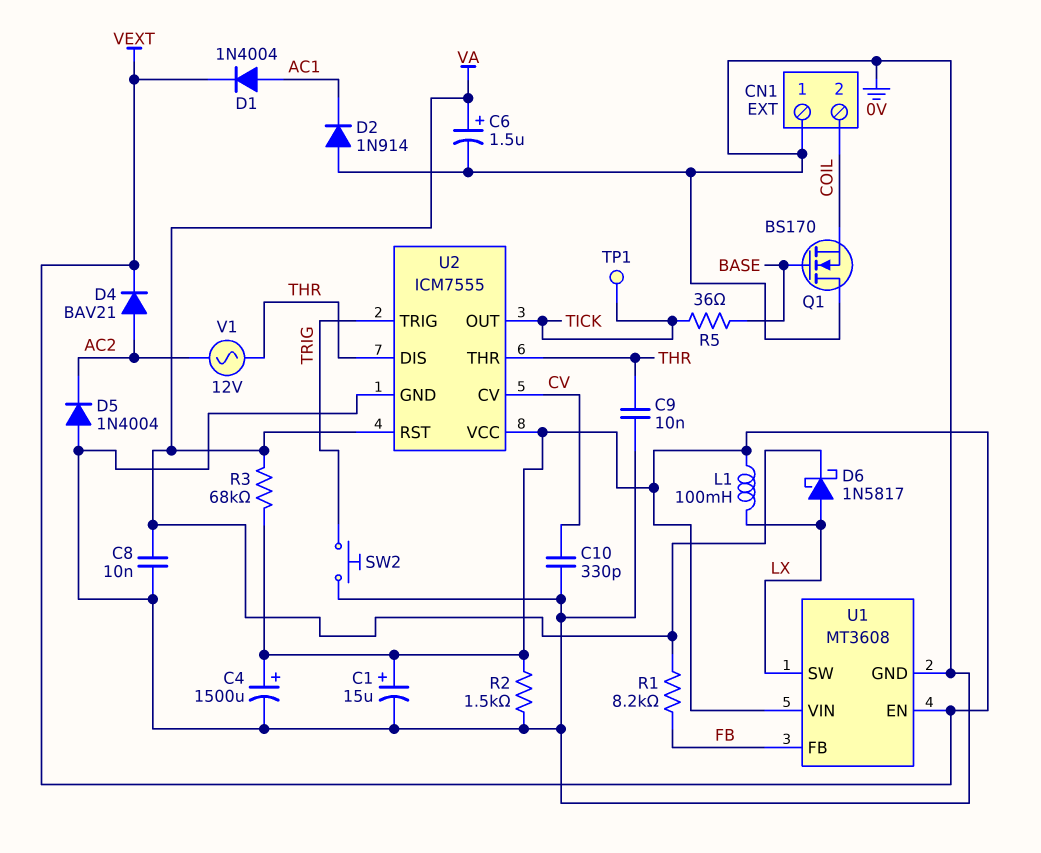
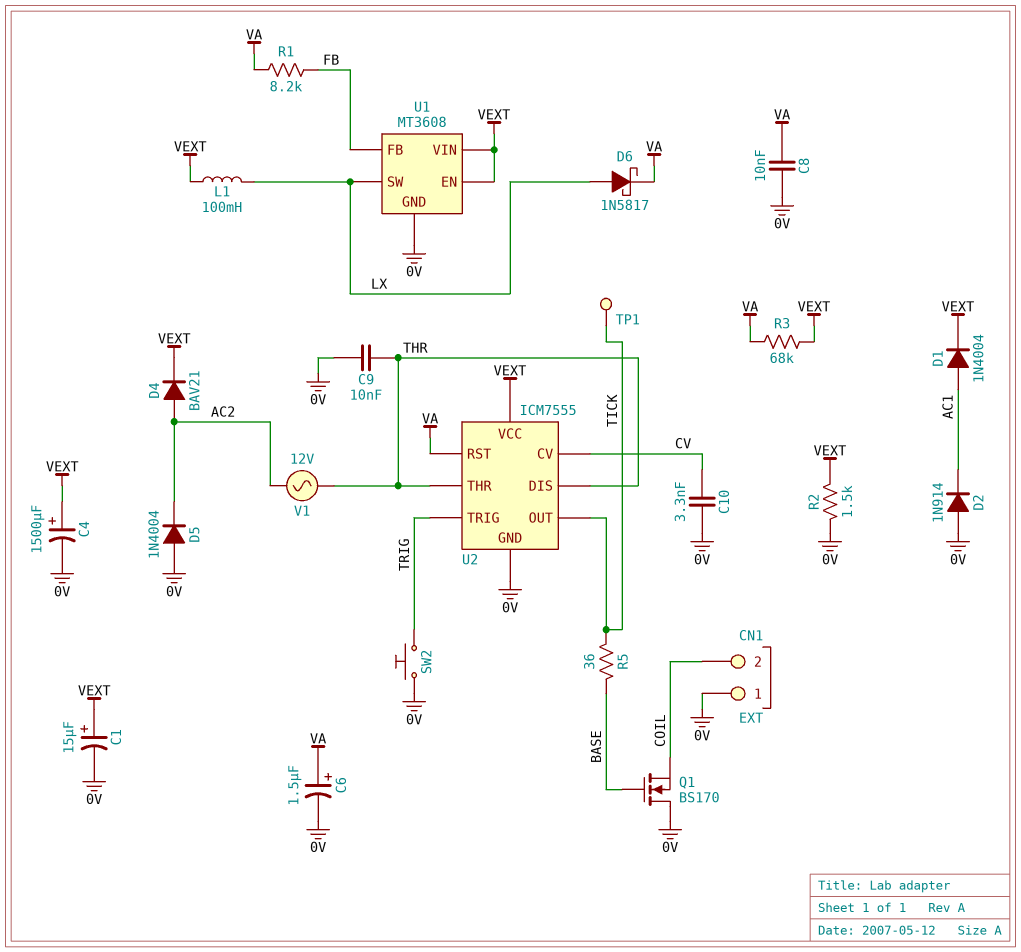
C10: 330pF (0V, CV) -> 3.3nF (0V, CV)

